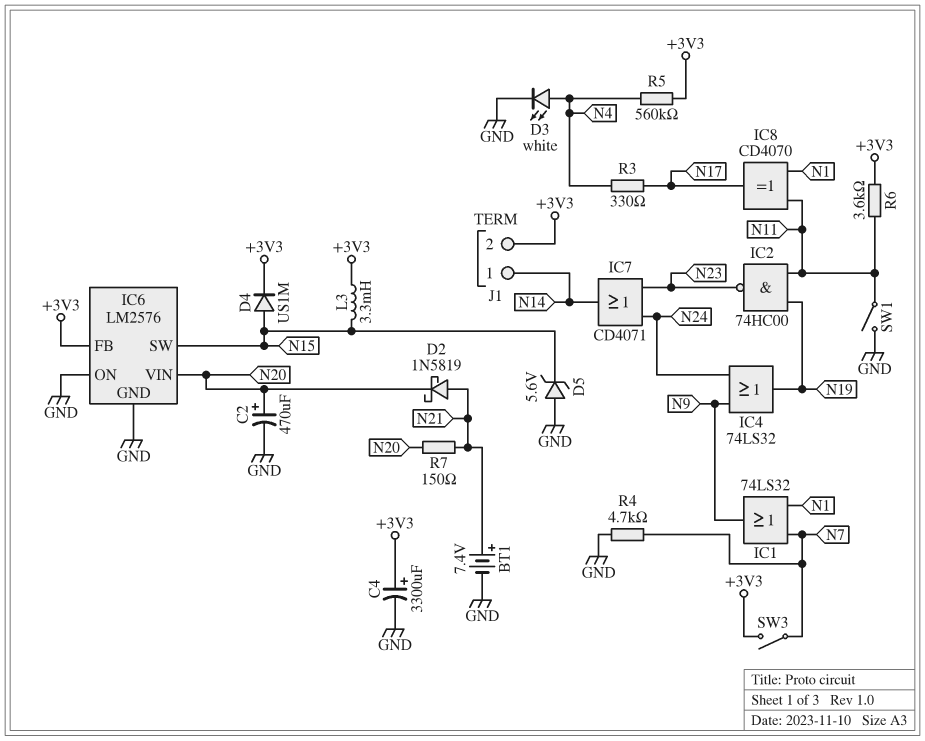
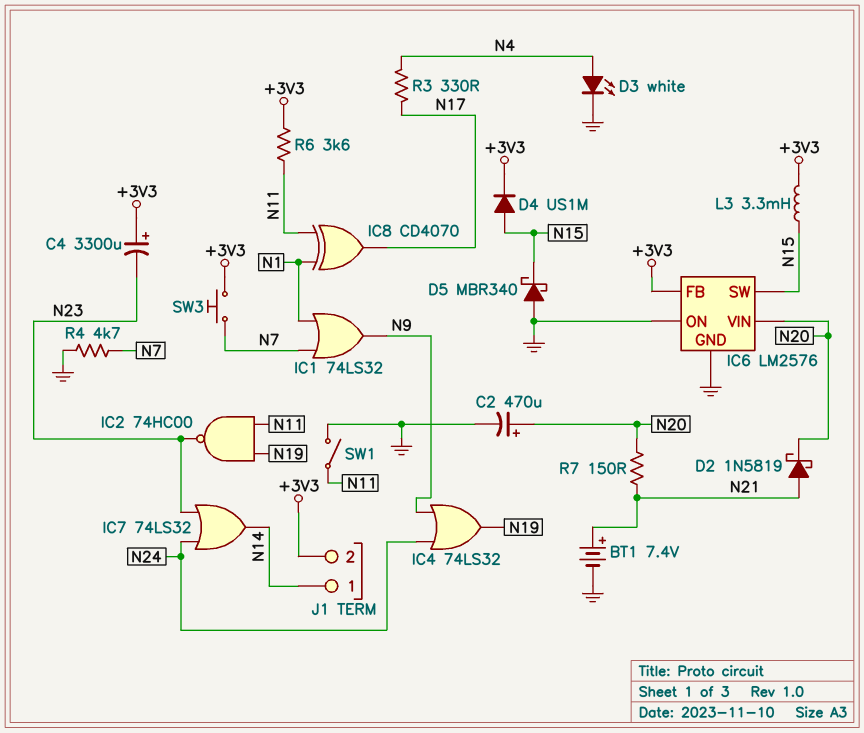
C4: 3300uF (plus +3V3, minus GND) -> 3300uF (plus +3V3, minus N23)
D5: zener 5.6V (A GND, K N15) -> schottky MBR340 (A GND, K N15)
IC7: OR CD4071 (in N23, in N24, out N14) -> OR 74LS32 (in N23, in N24, out N14)
R5: 560k (+3V3, N4) -> none
SW3: switch (+3V3, N7) -> button (+3V3, N7)

